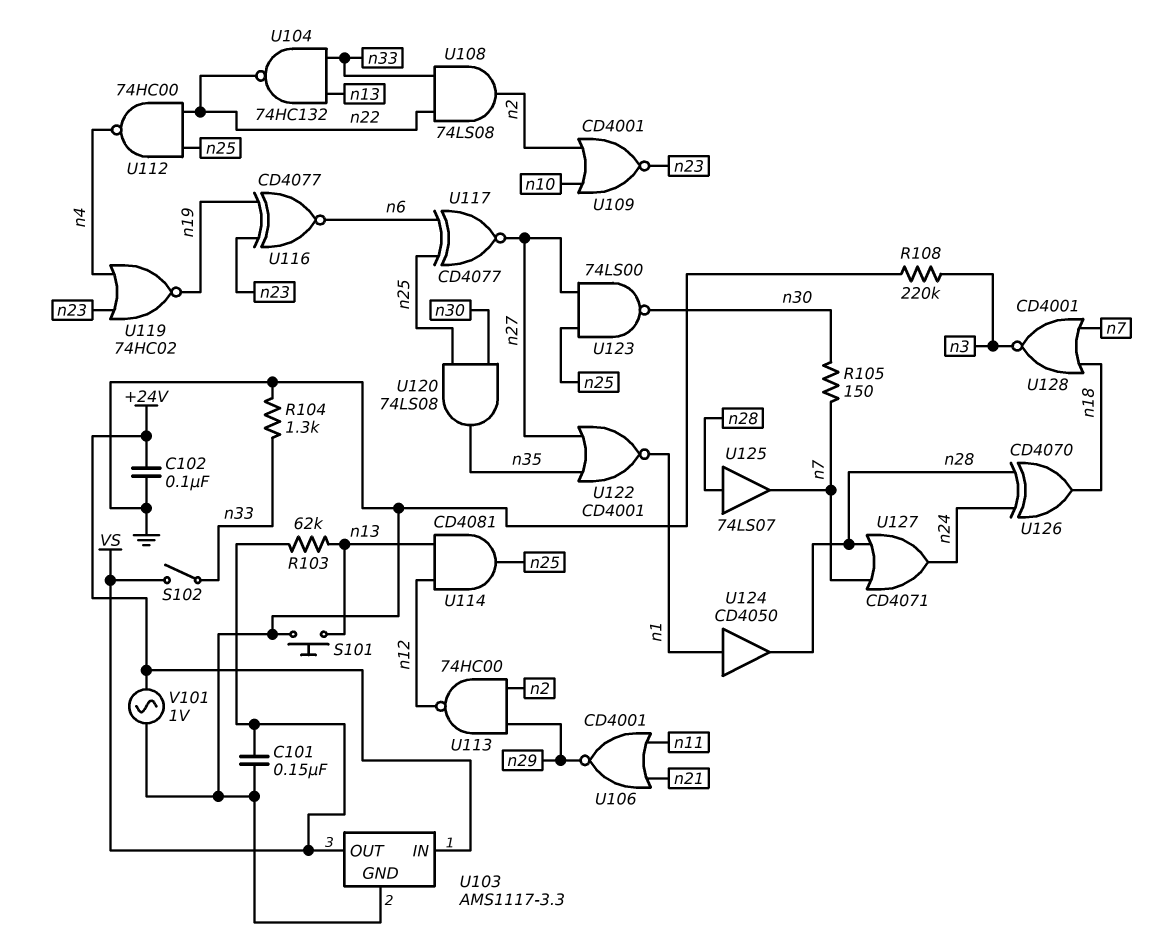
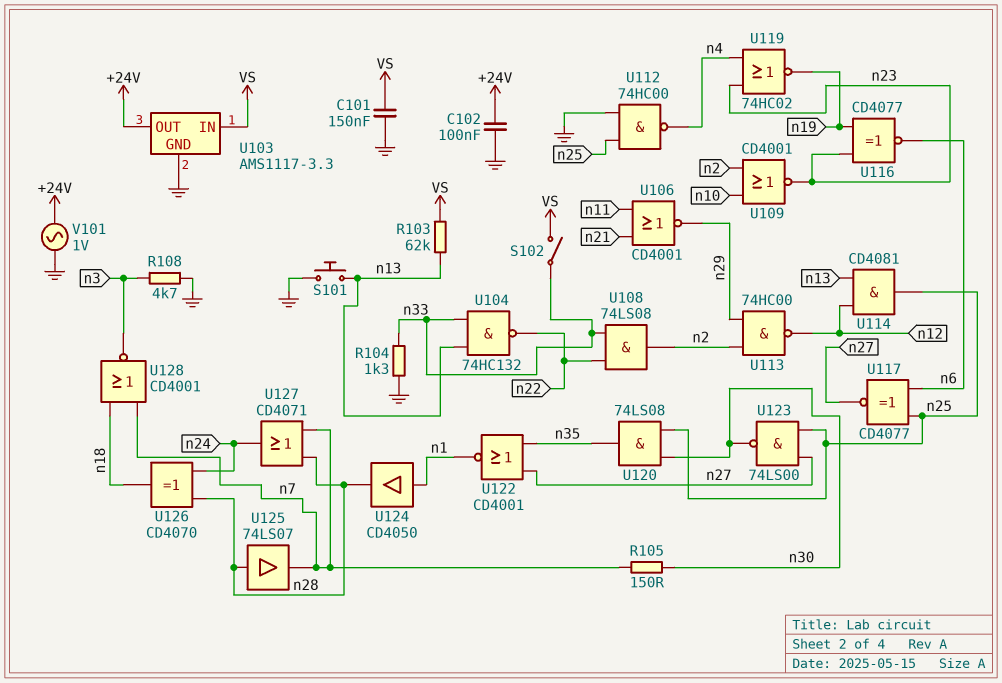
R108: 220k (GND, n3) -> 4.7k (GND, n3)
U103 pin IN: +24V -> VS
U103 pin OUT: VS -> +24V
U112: NAND 74HC00 (in n22, in n25, out n4) -> NAND 74HC00 (in GND, in n25, out n4)

